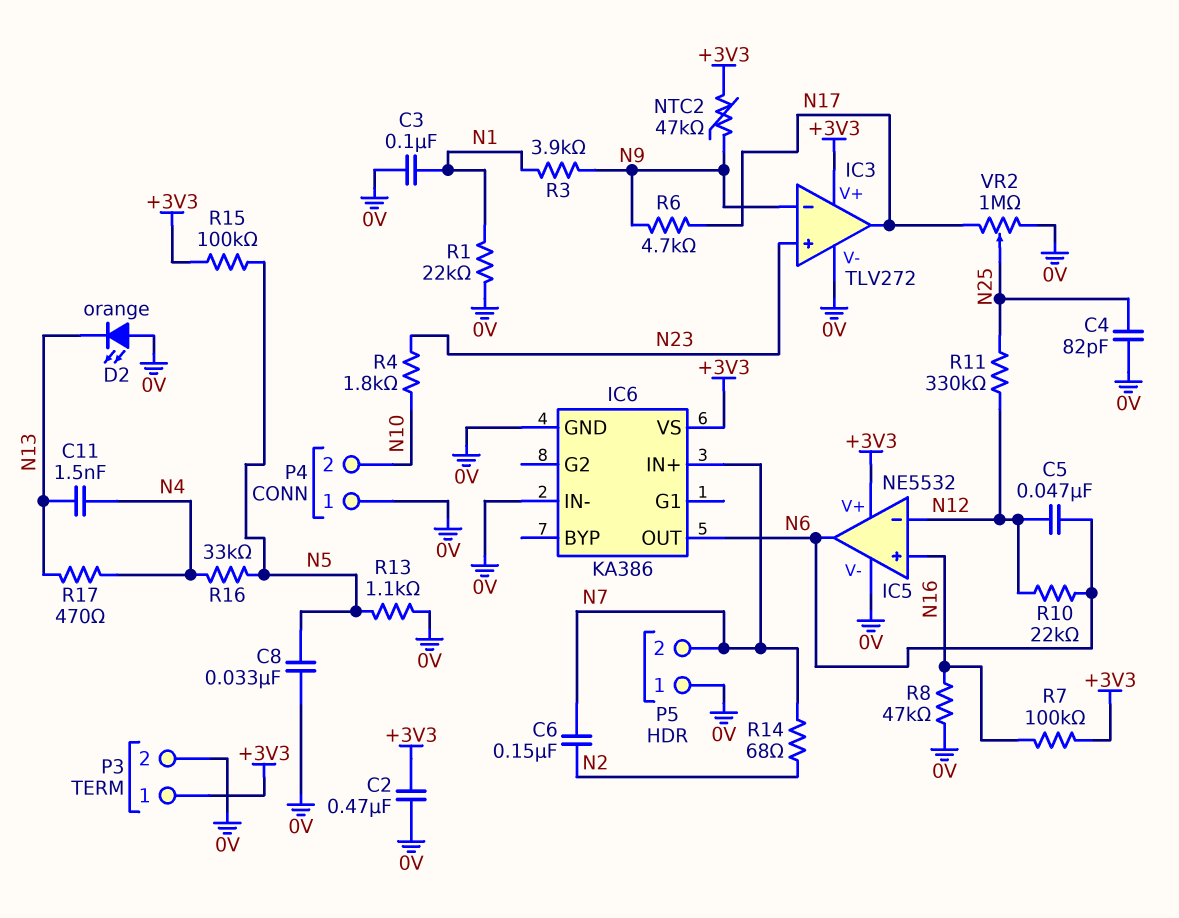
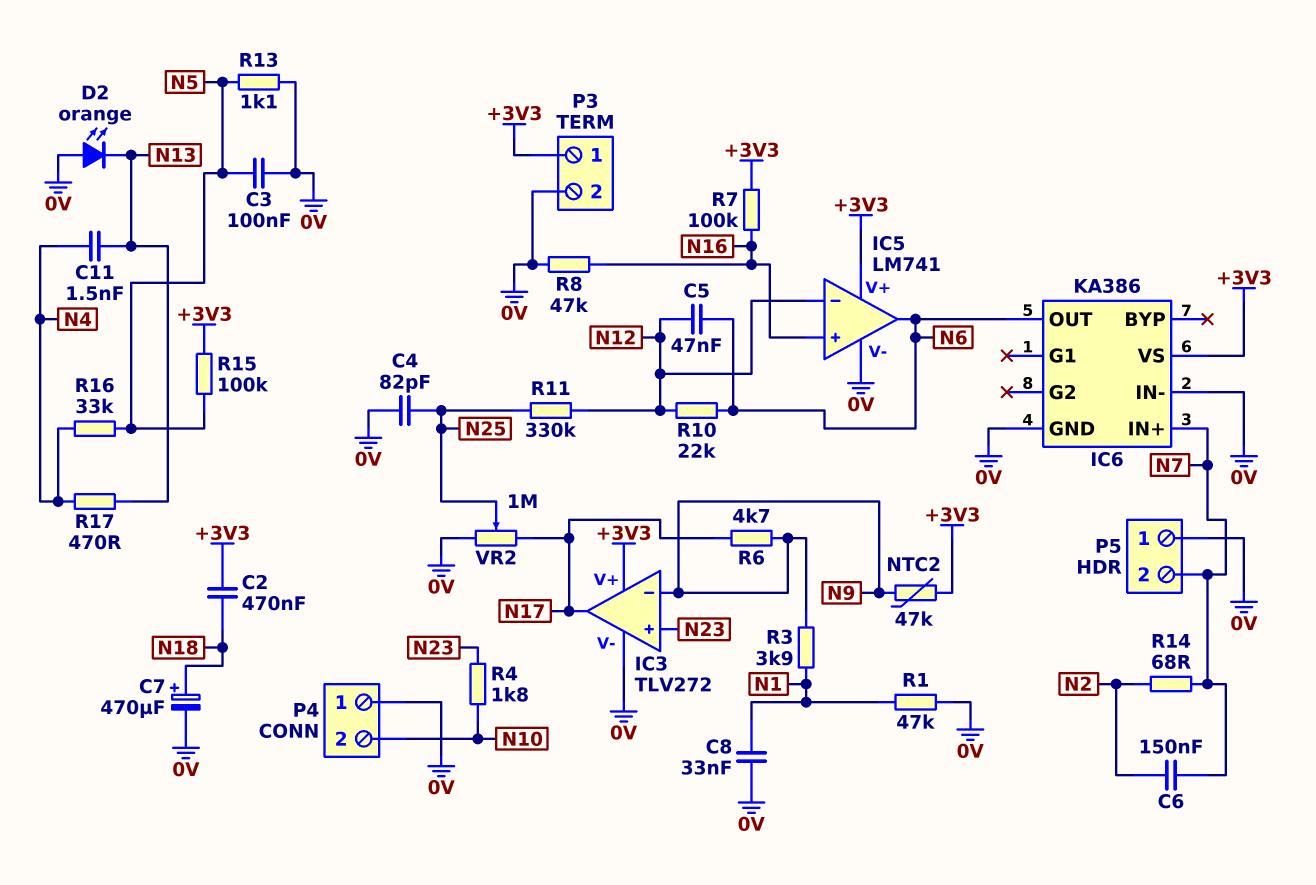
C2: 470nF (+3V3, 0V) -> 470nF (+3V3, N18)
C3: 100nF (0V, N1) -> 100nF (0V, N5)
C7: none -> 470uF (plus N18, minus 0V)
C8: 33nF (0V, N5) -> 33nF (0V, N1)
IC5: NE5532 -> LM741
R1: 22k (0V, N1) -> 47k (0V, N1)

